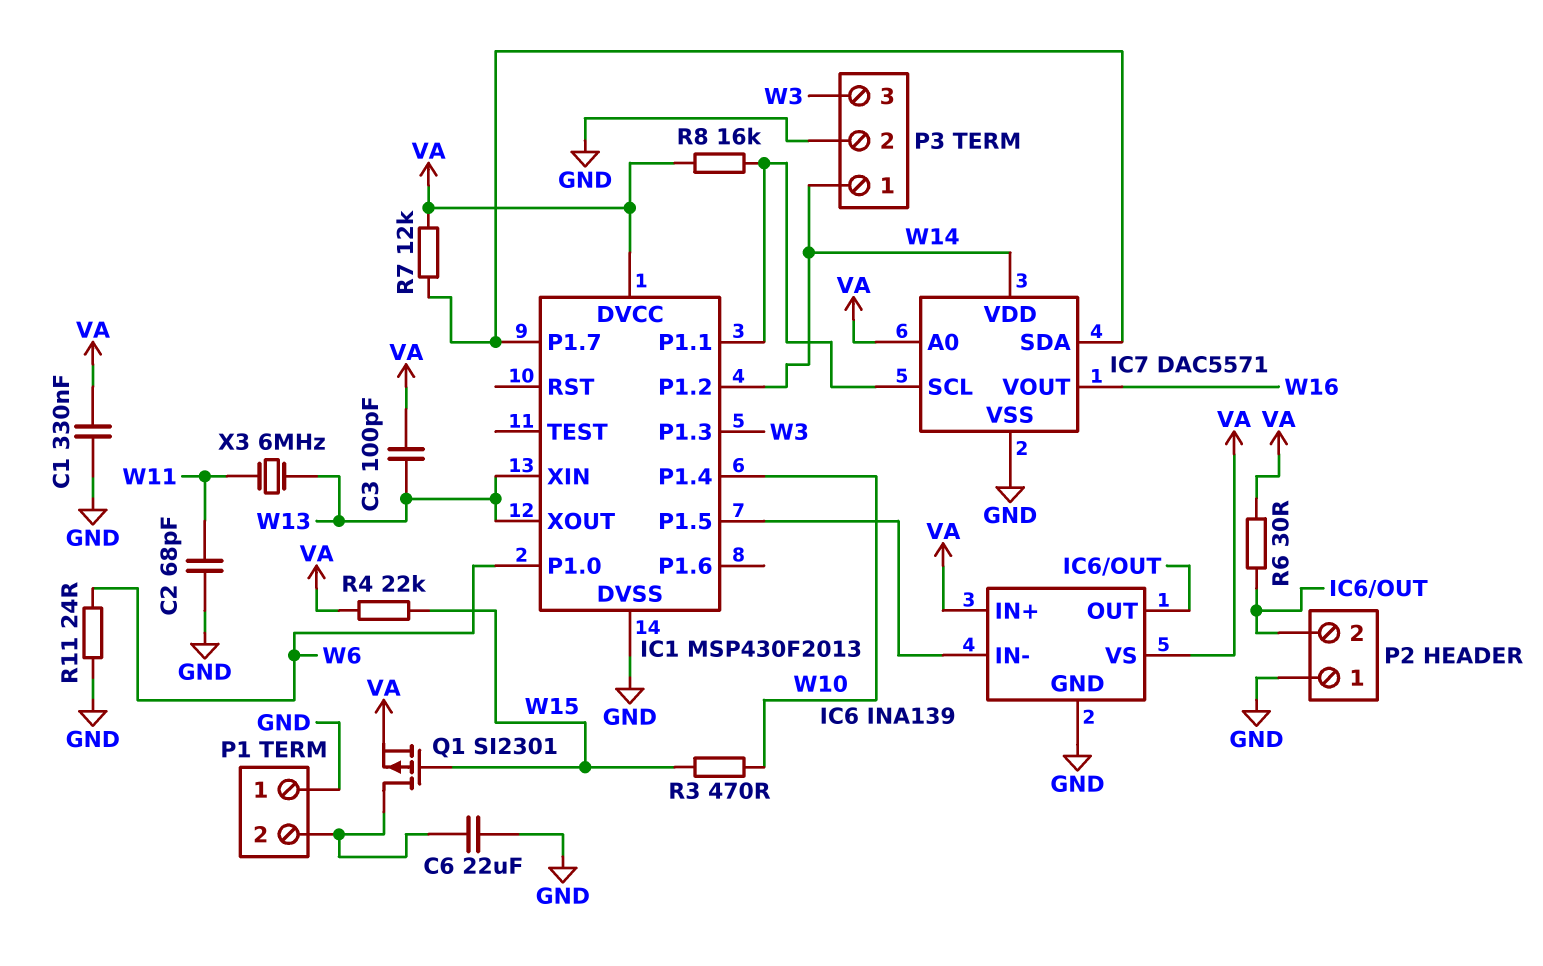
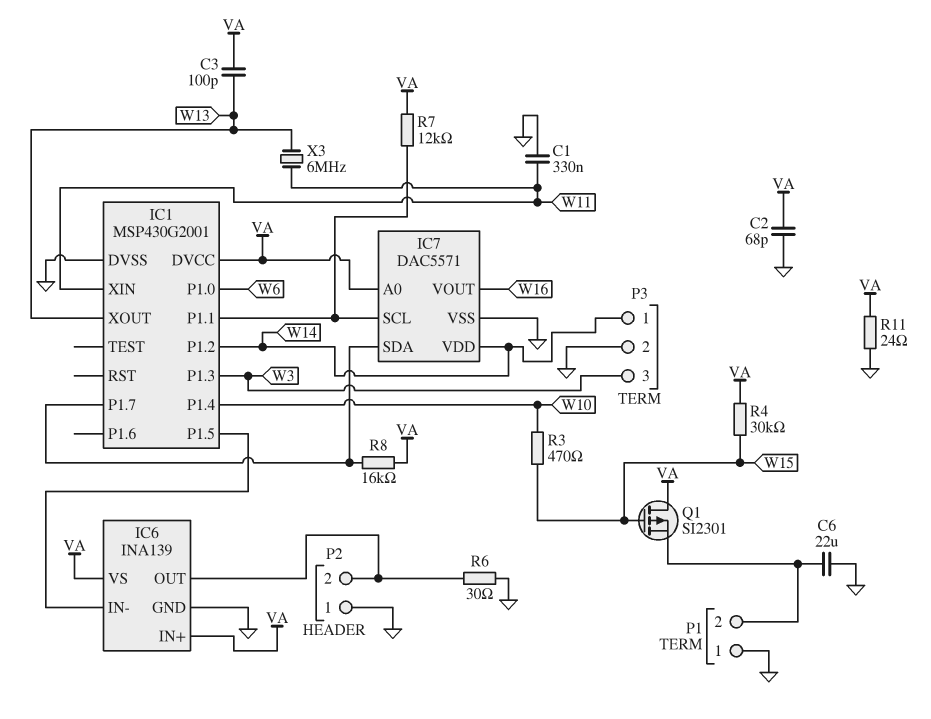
C1: 330nF (GND, VA) -> 330nF (GND, W11)
C2: 68pF (GND, W11) -> 68pF (GND, VA)
IC1: MSP430F2013 -> MSP430G2001
IC1 pin XIN: W13 -> W11
Q1: PMOS SI2301 (G W15, D P1/2, S VA) -> PMOS SI2301 (G W15, D VA, S P1/2)
R4: 22k (VA, W15) -> 30k (VA, W15)
R6: 30 (IC6/OUT, VA) -> 30 (GND, IC6/OUT)
R7: 12k (IC1/P1.7, VA) -> 12k (IC1/P1.1, VA)
R8: 16k (IC1/P1.1, VA) -> 16k (IC1/P1.7, VA)
R11: 24 (GND, W6) -> 24 (GND, VA)

